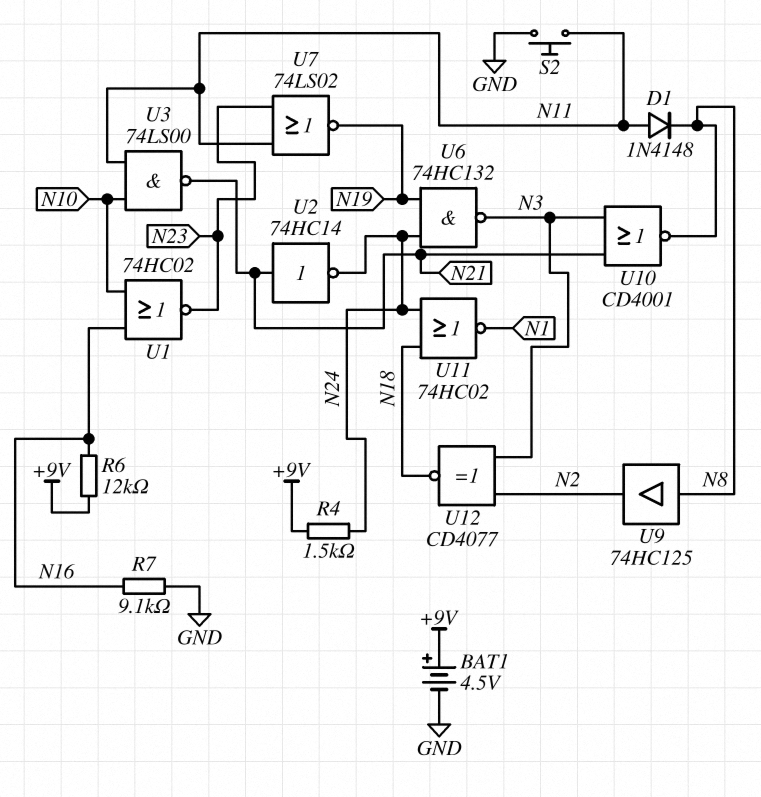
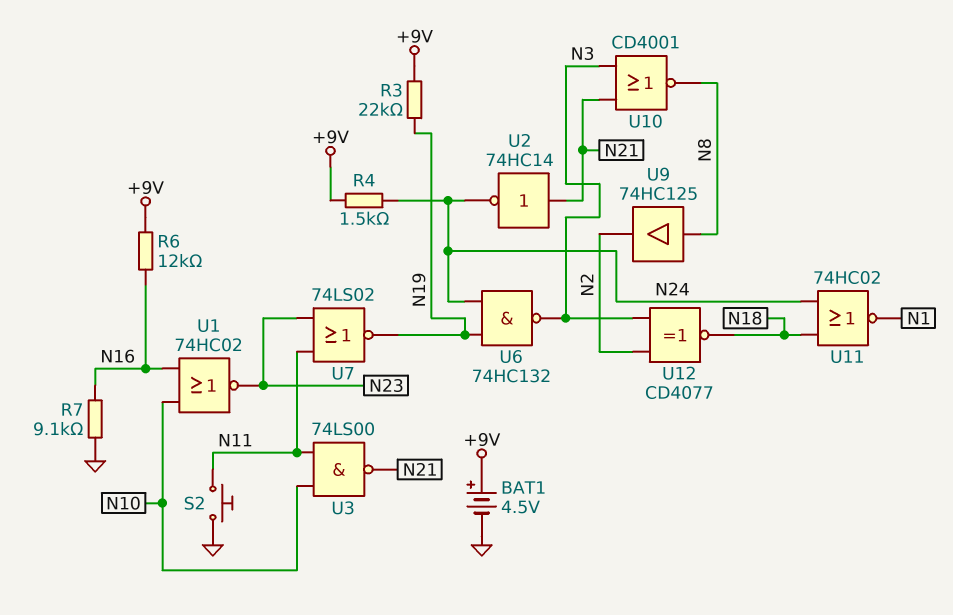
D1: diode 1N4148 (A N11, K N8) -> none
R3: none -> 22k (+9V, N19)

